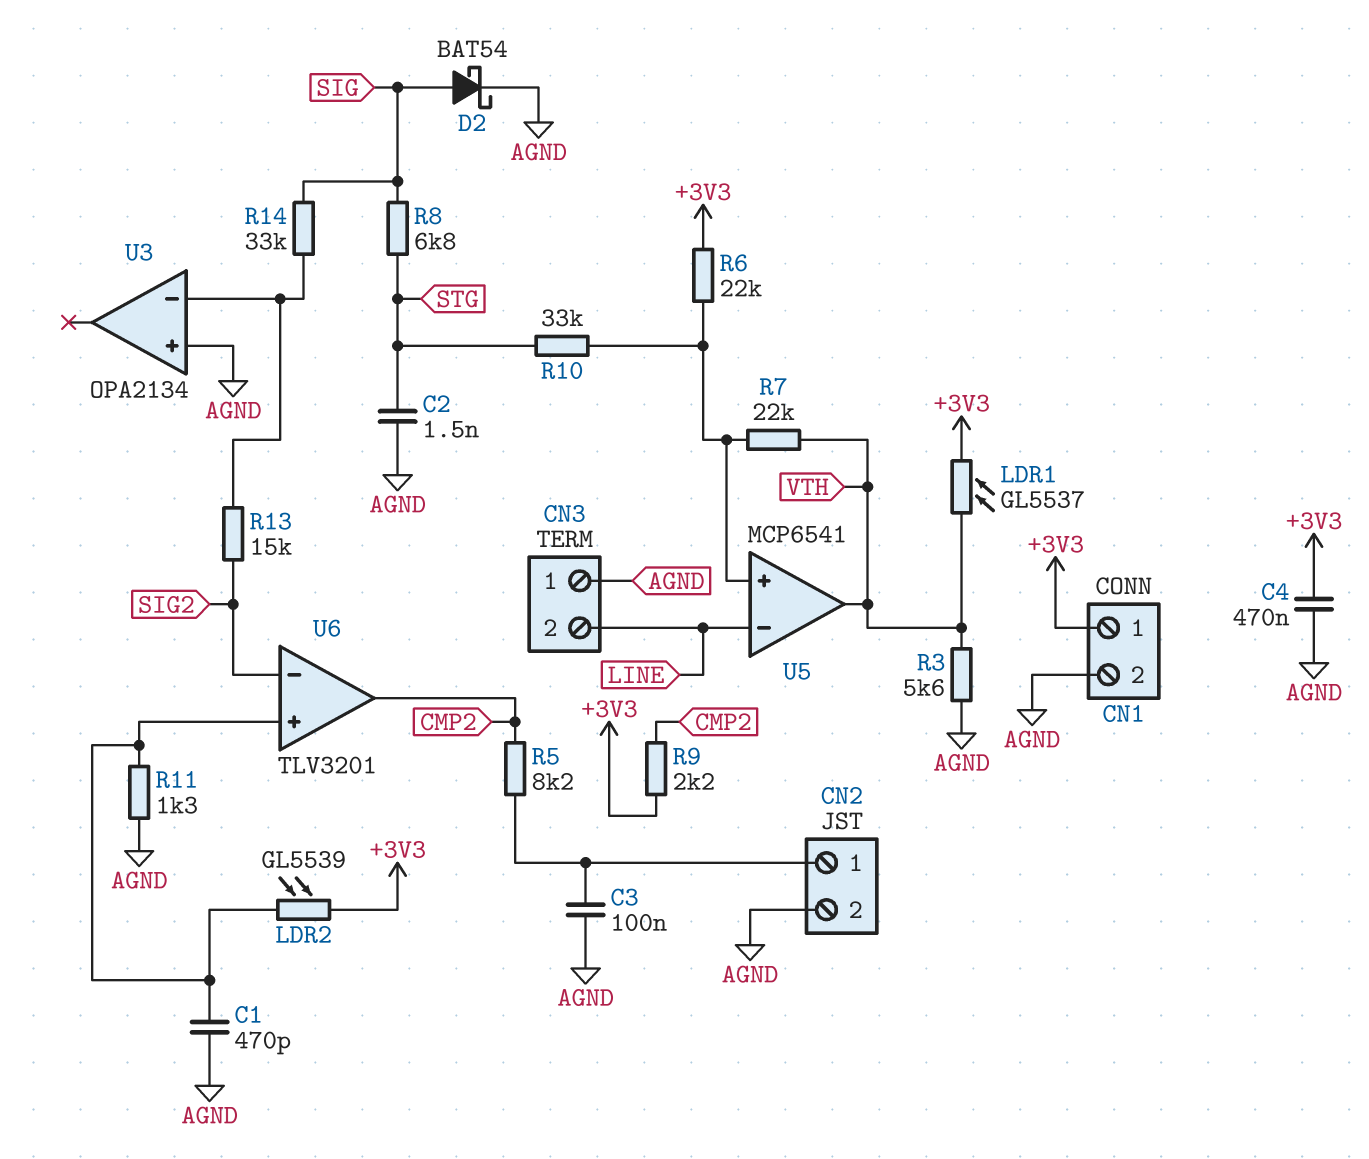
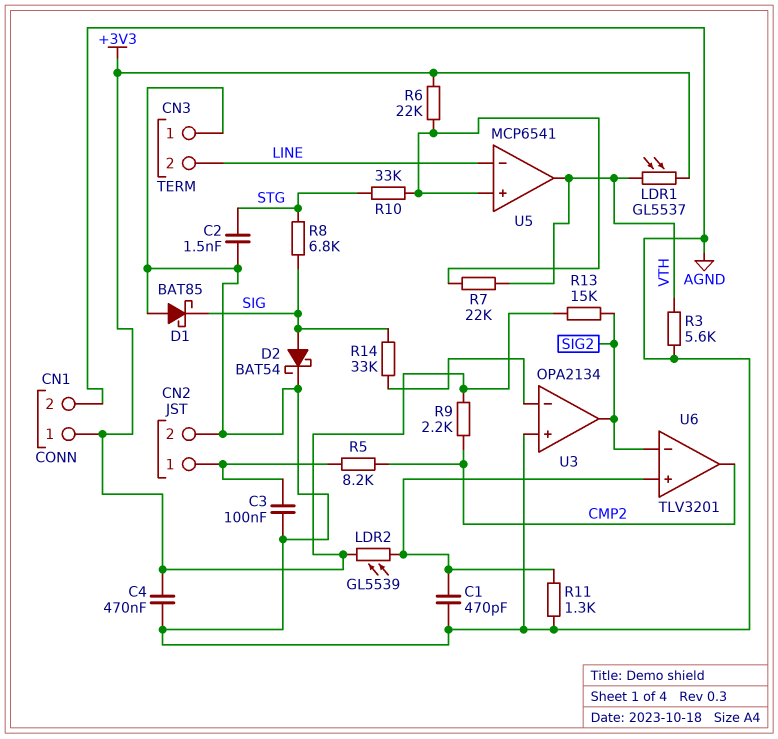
D1: none -> schottky BAT85 (A AGND, K SIG)
R13: 15k (SIG2, U3/in-) -> 15k (+3V3, SIG2)
U3 pin out: none -> SIG2

